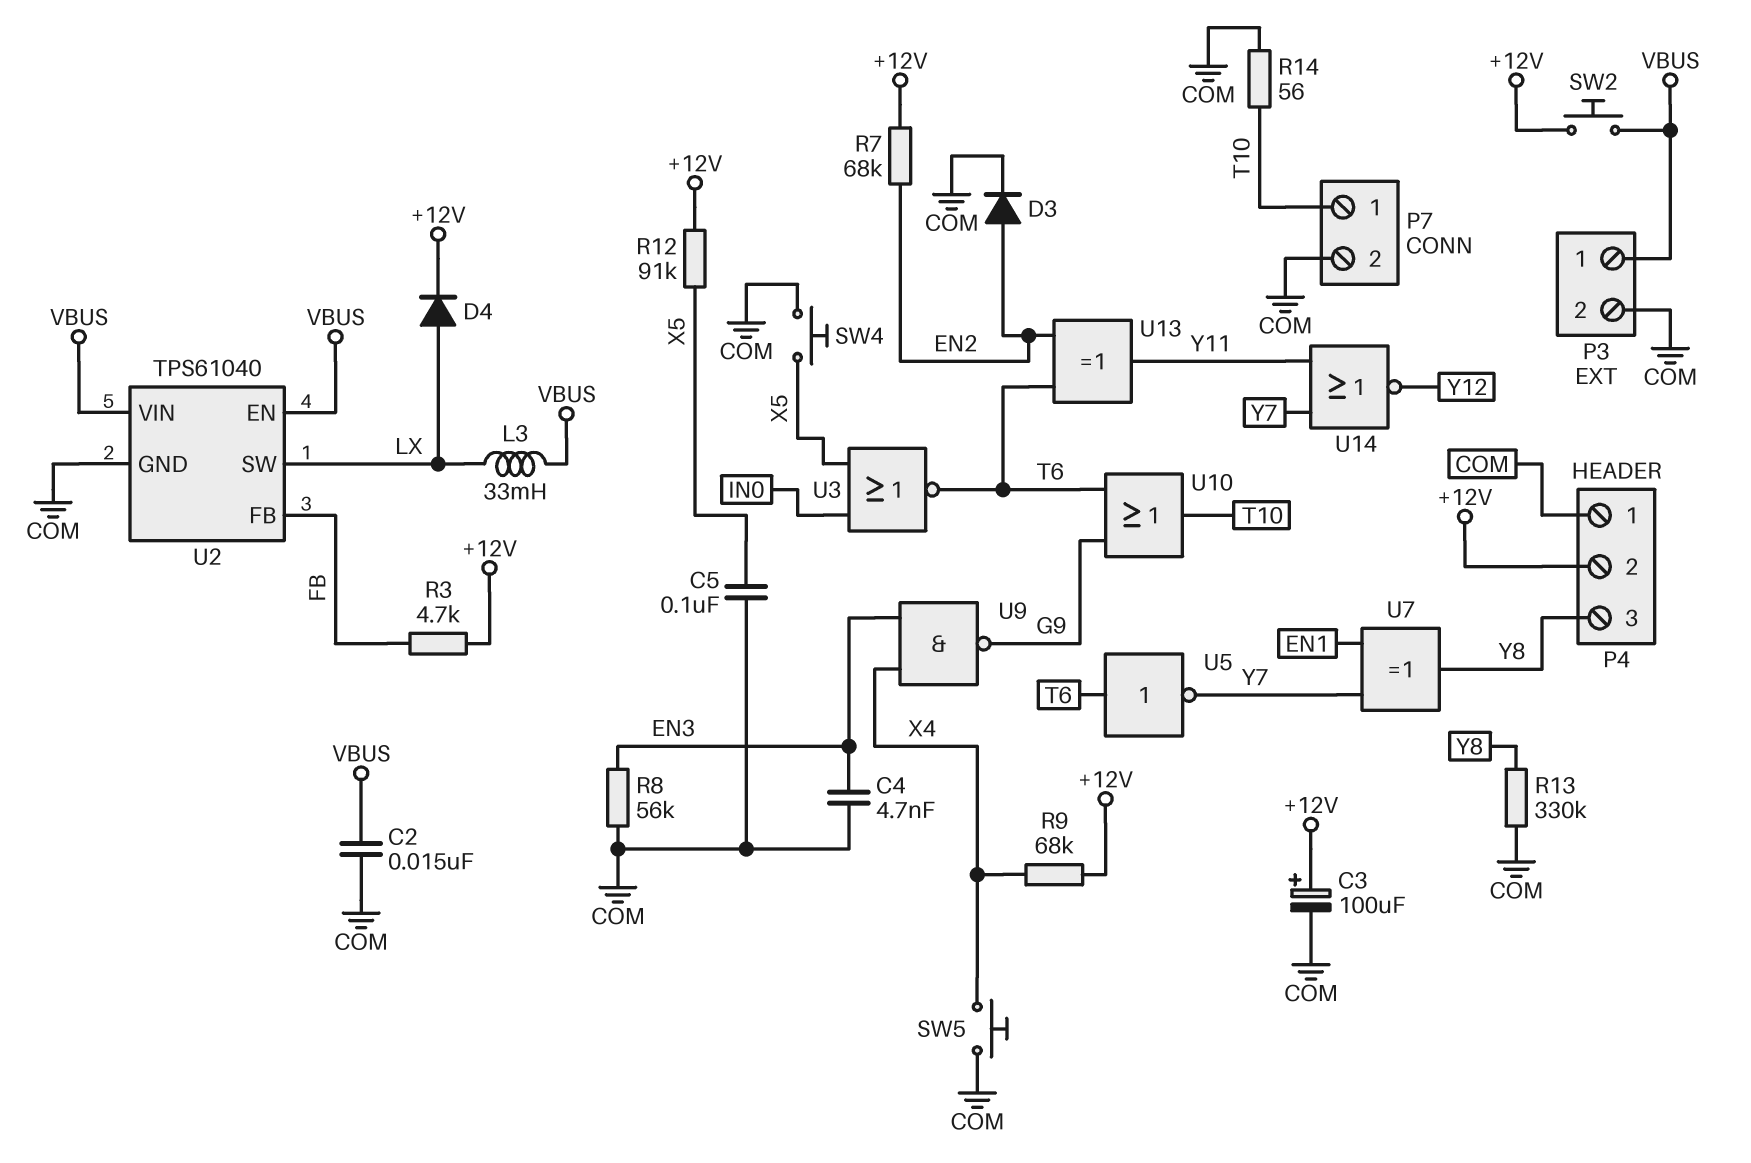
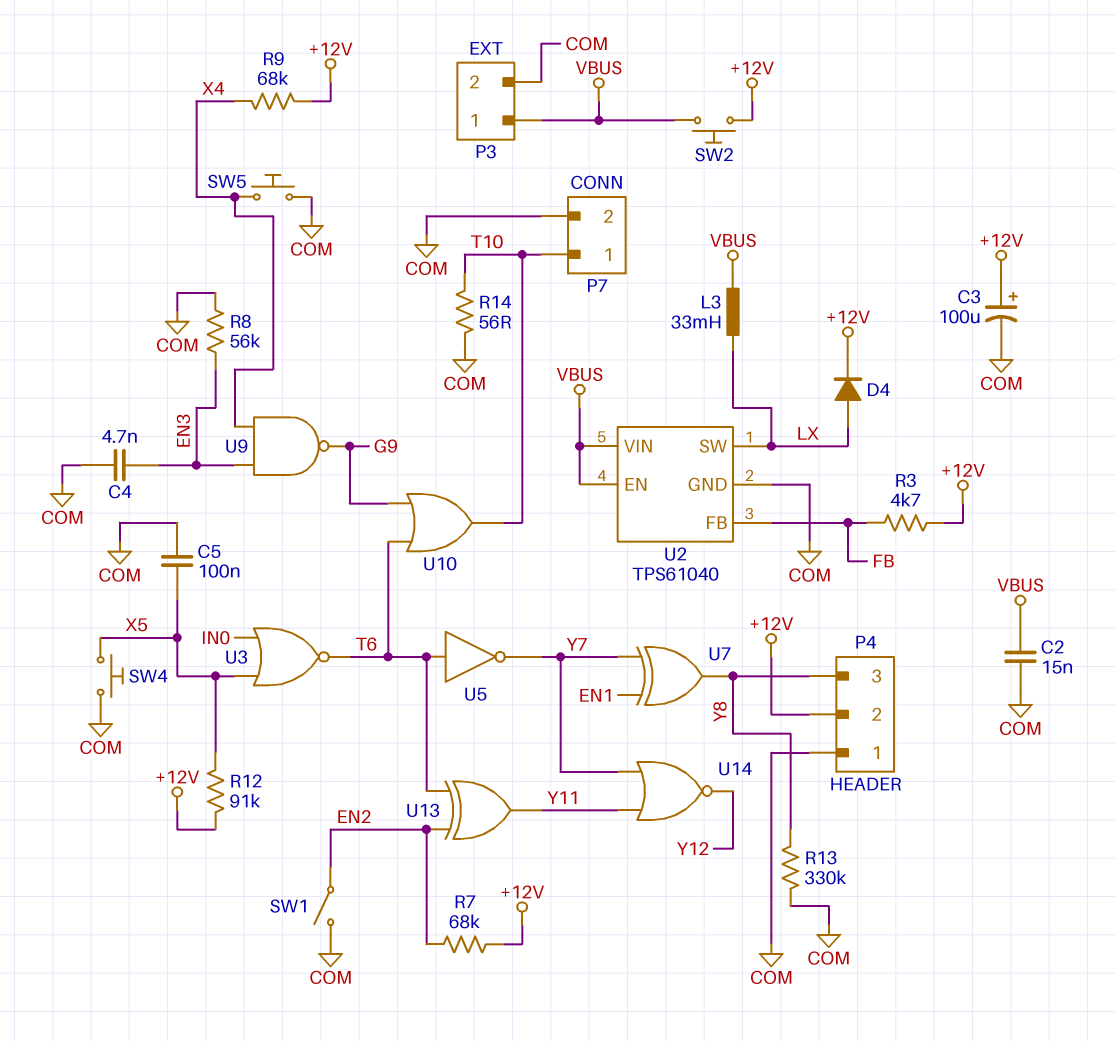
D3: diode (A EN2, K COM) -> none
SW1: none -> switch (COM, EN2)

